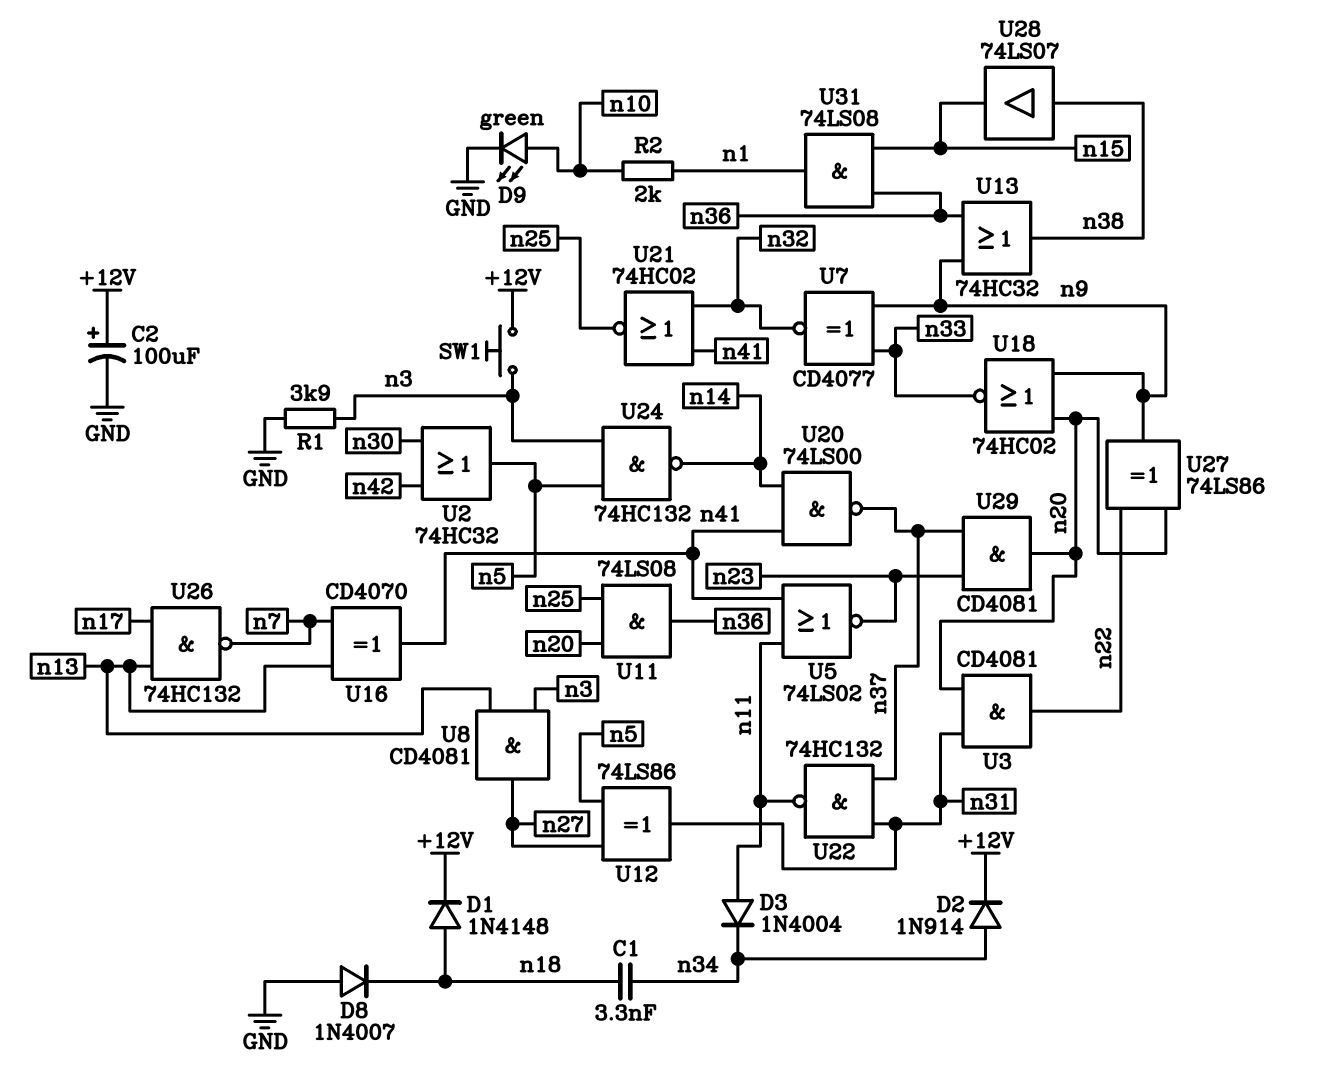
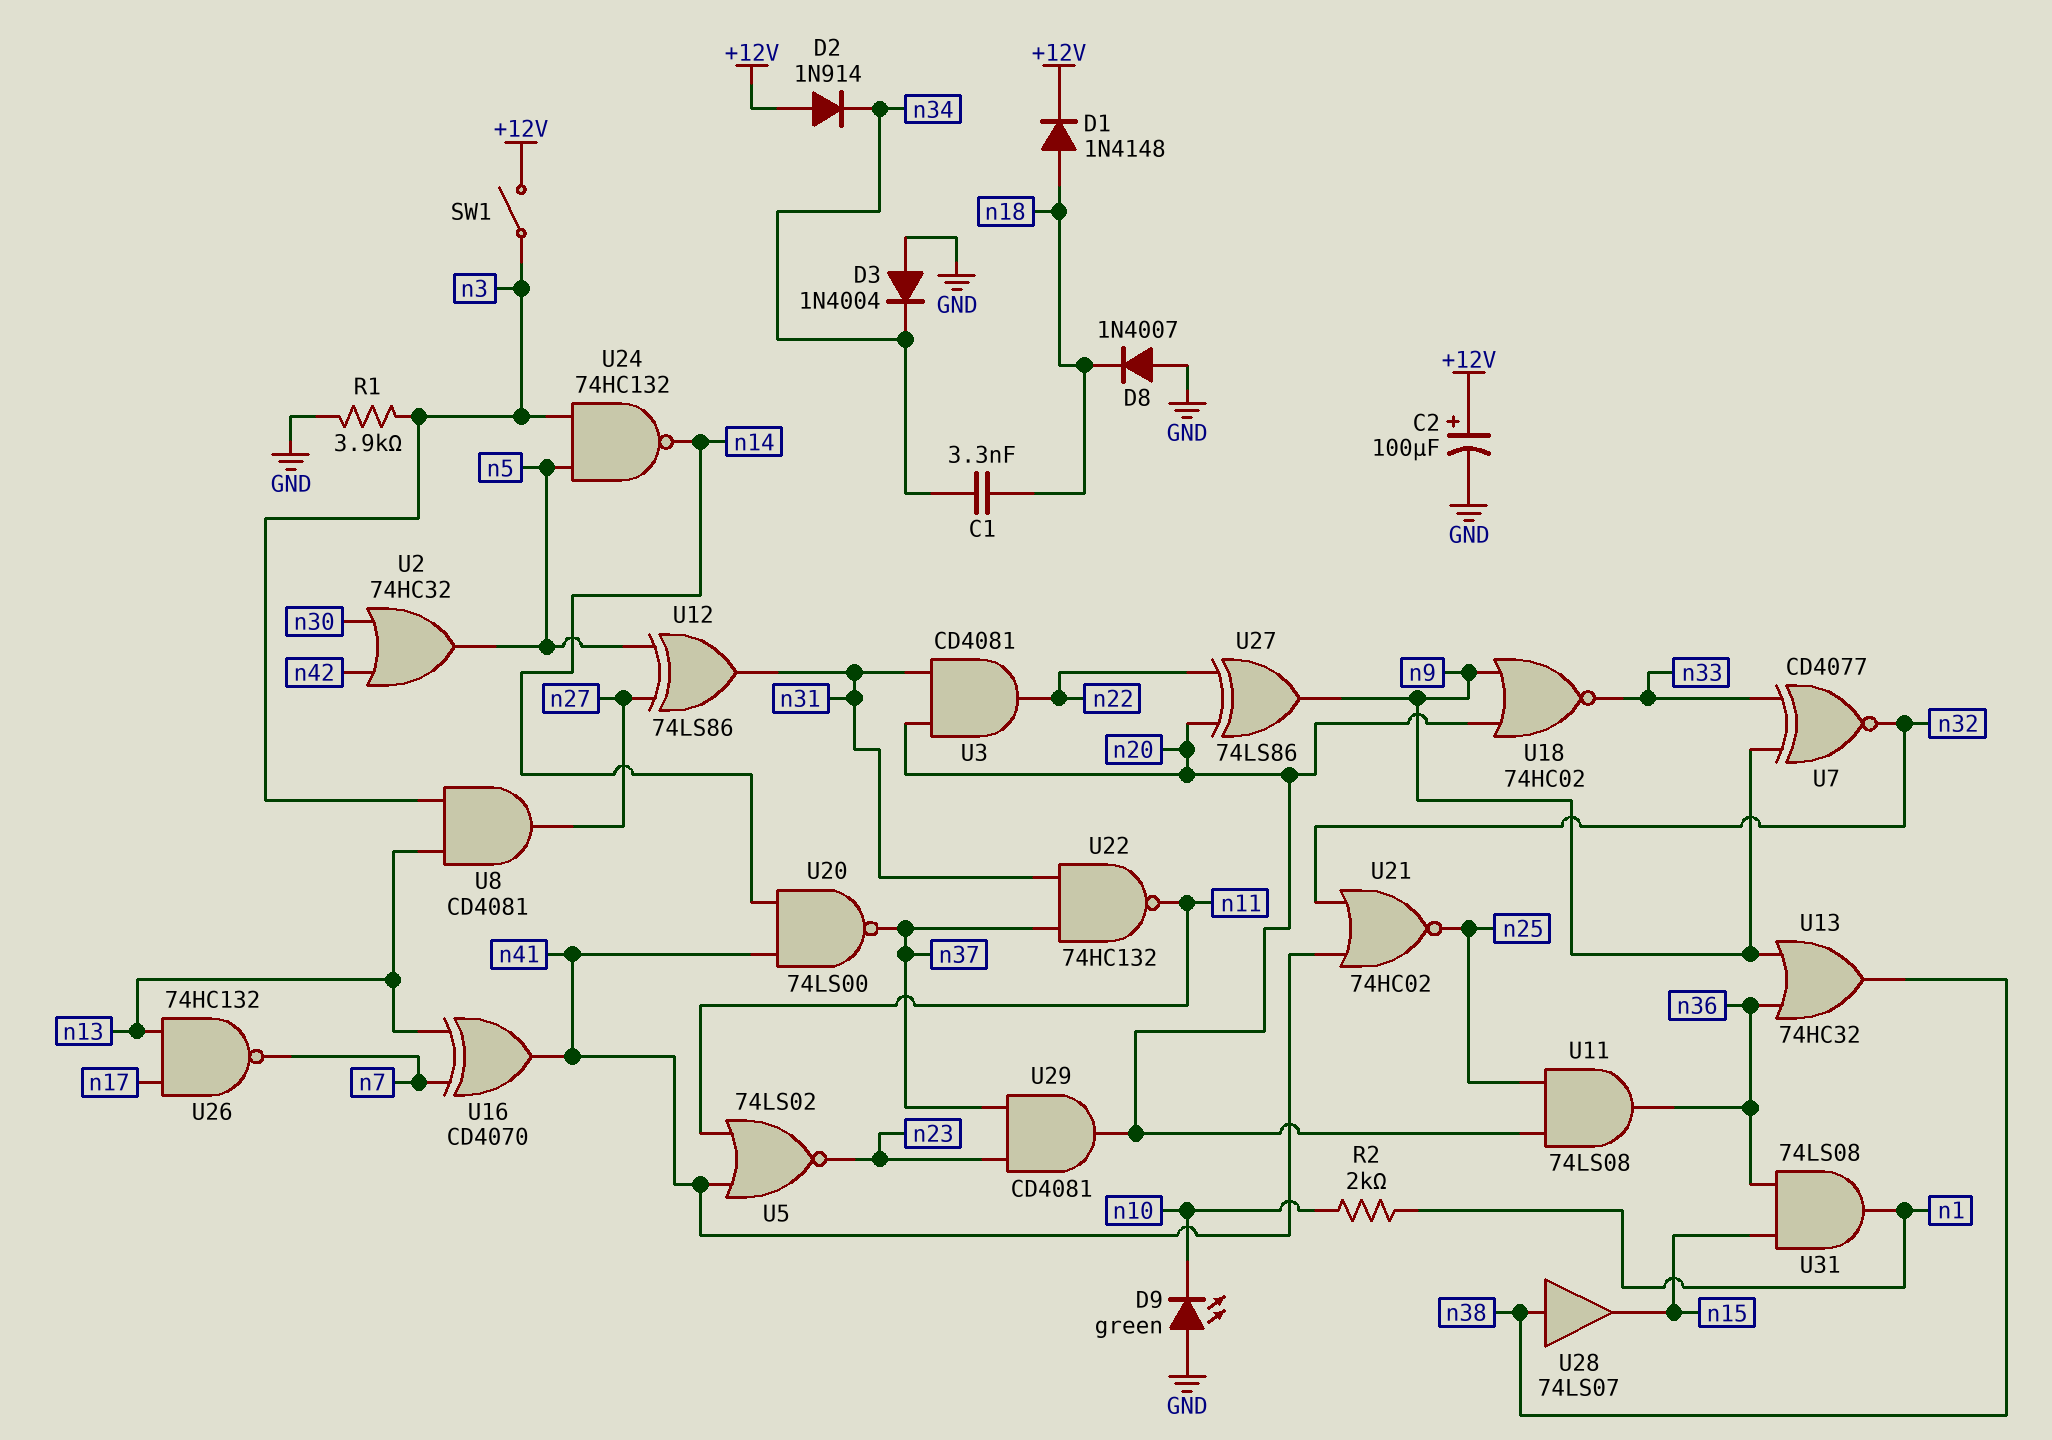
D2: diode 1N914 (A n34, K +12V) -> diode 1N914 (A +12V, K n34)
D3: diode 1N4004 (A n11, K n34) -> diode 1N4004 (A GND, K n34)
D9: LED green (A n10, K GND) -> LED green (A GND, K n10)
SW1: button (+12V, n3) -> switch (+12V, n3)

